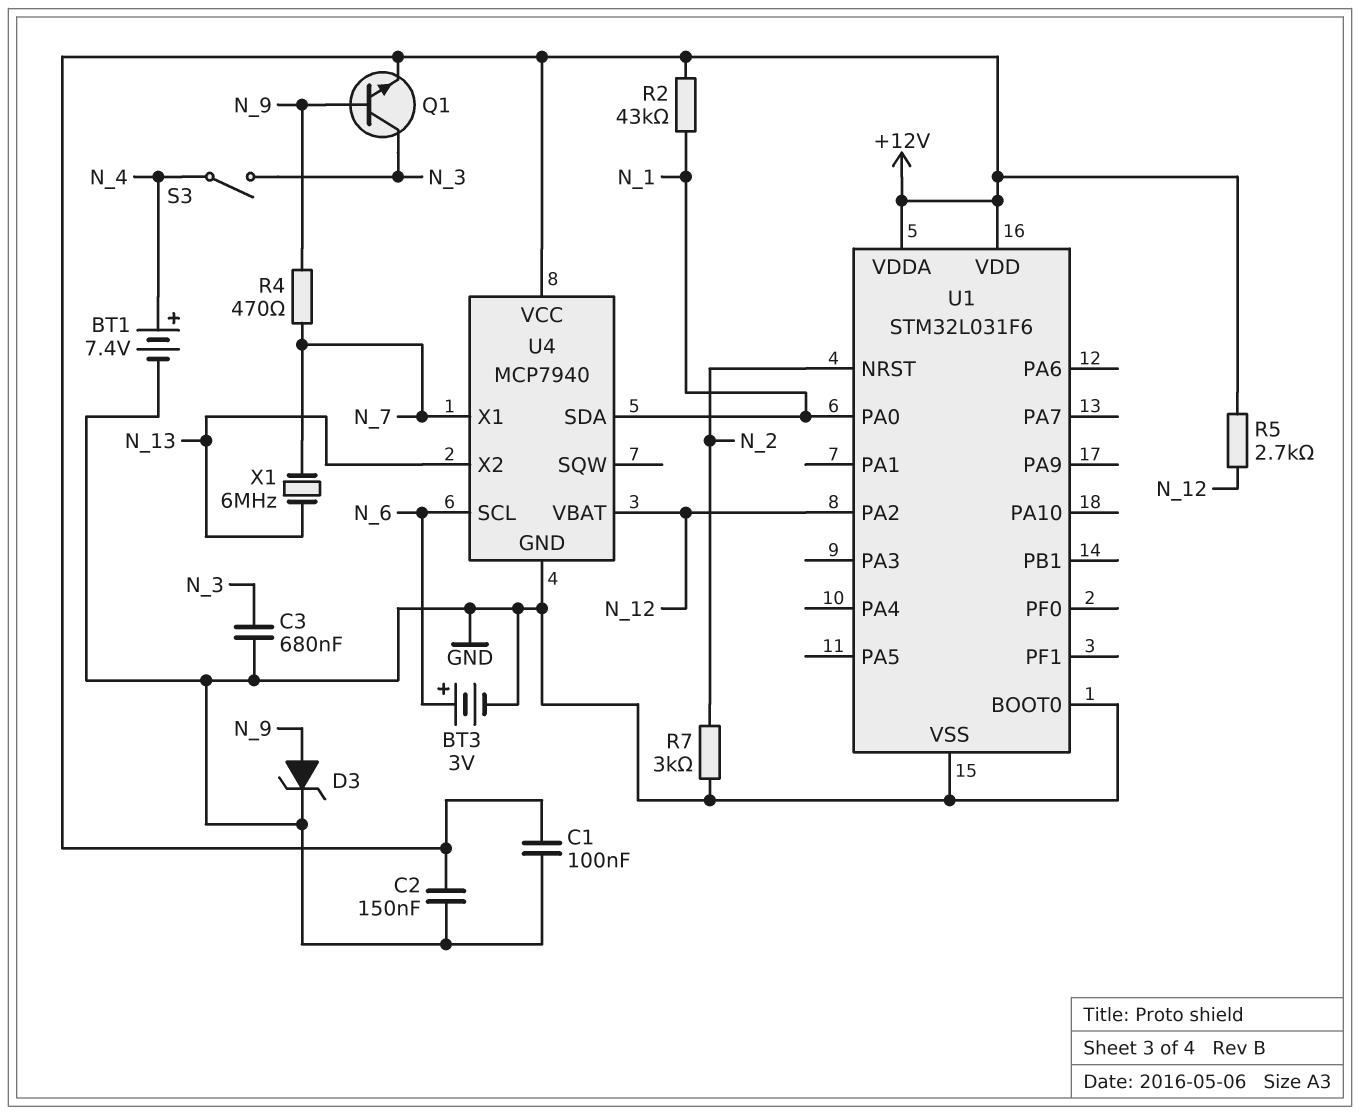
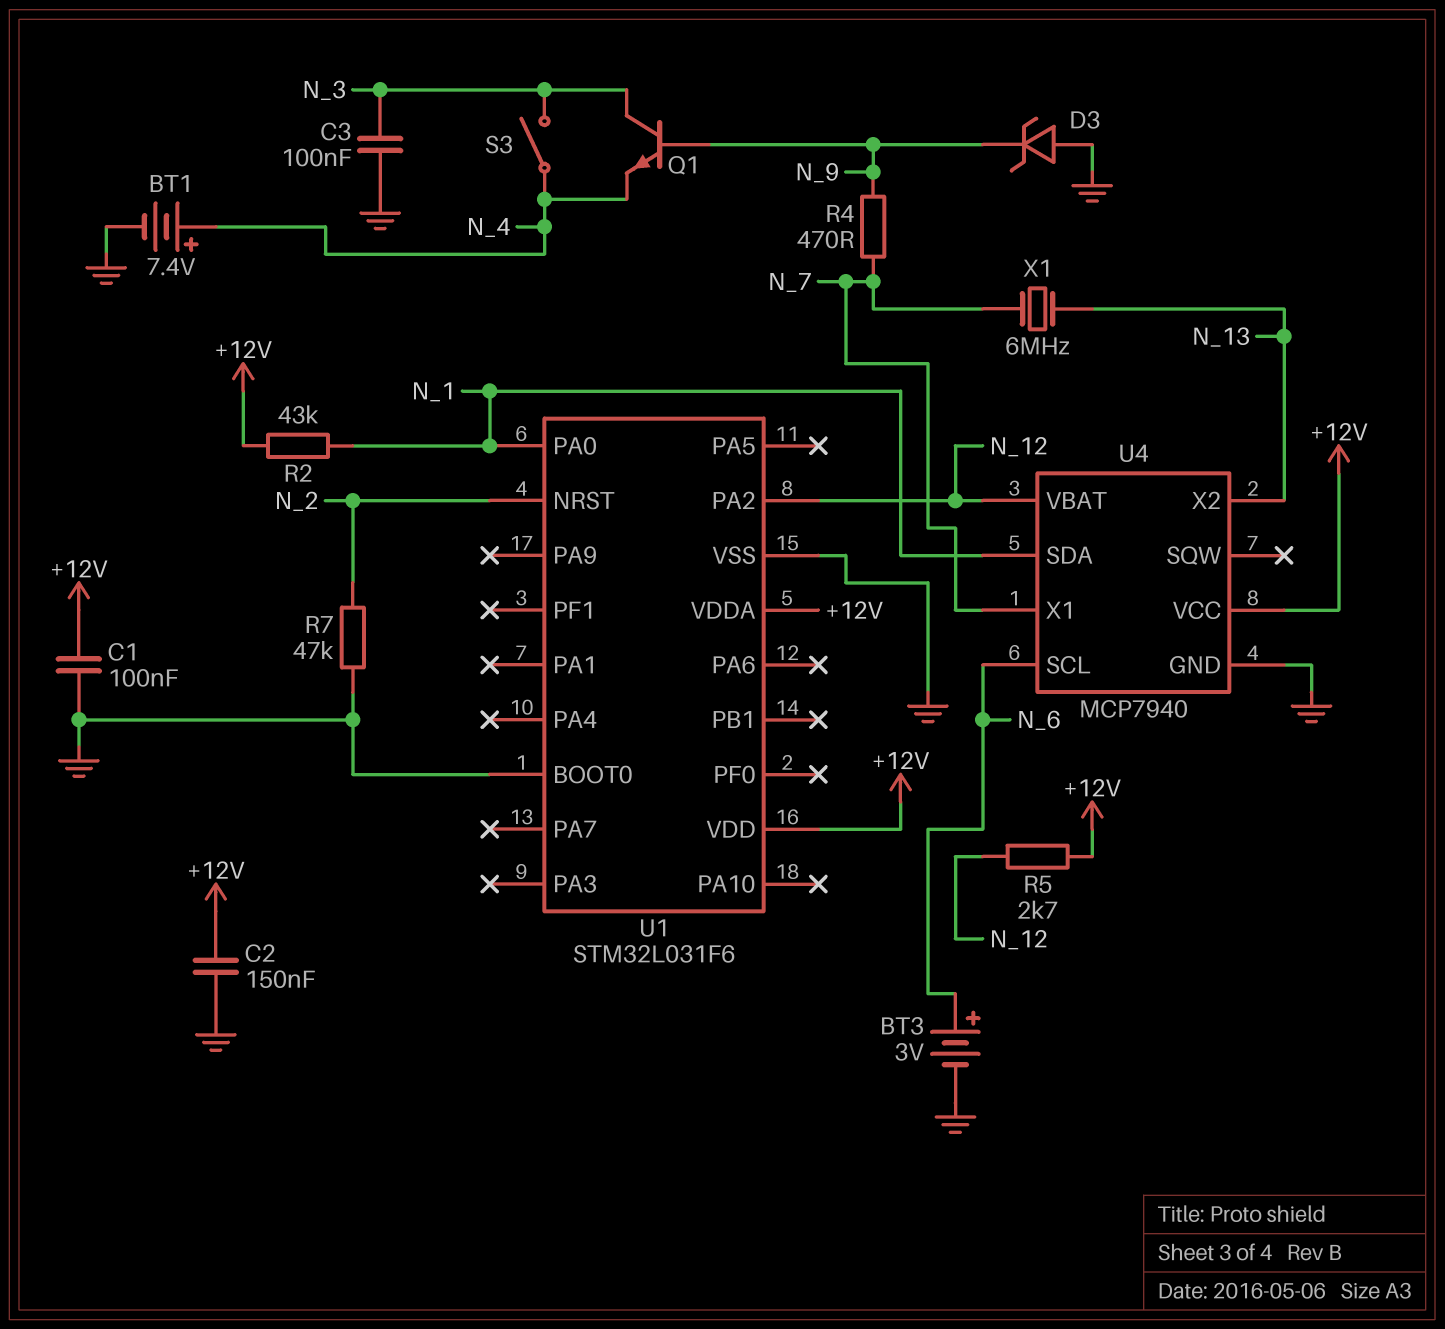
C3: 680nF (GND, N_3) -> 100nF (GND, N_3)
D3: zener (A N_9, K GND) -> zener (A GND, K N_9)
Q1: NPN (B N_9, C N_3, E +12V) -> NPN (B N_9, C N_3, E N_4)
R7: 3k (GND, N_2) -> 47k (GND, N_2)

